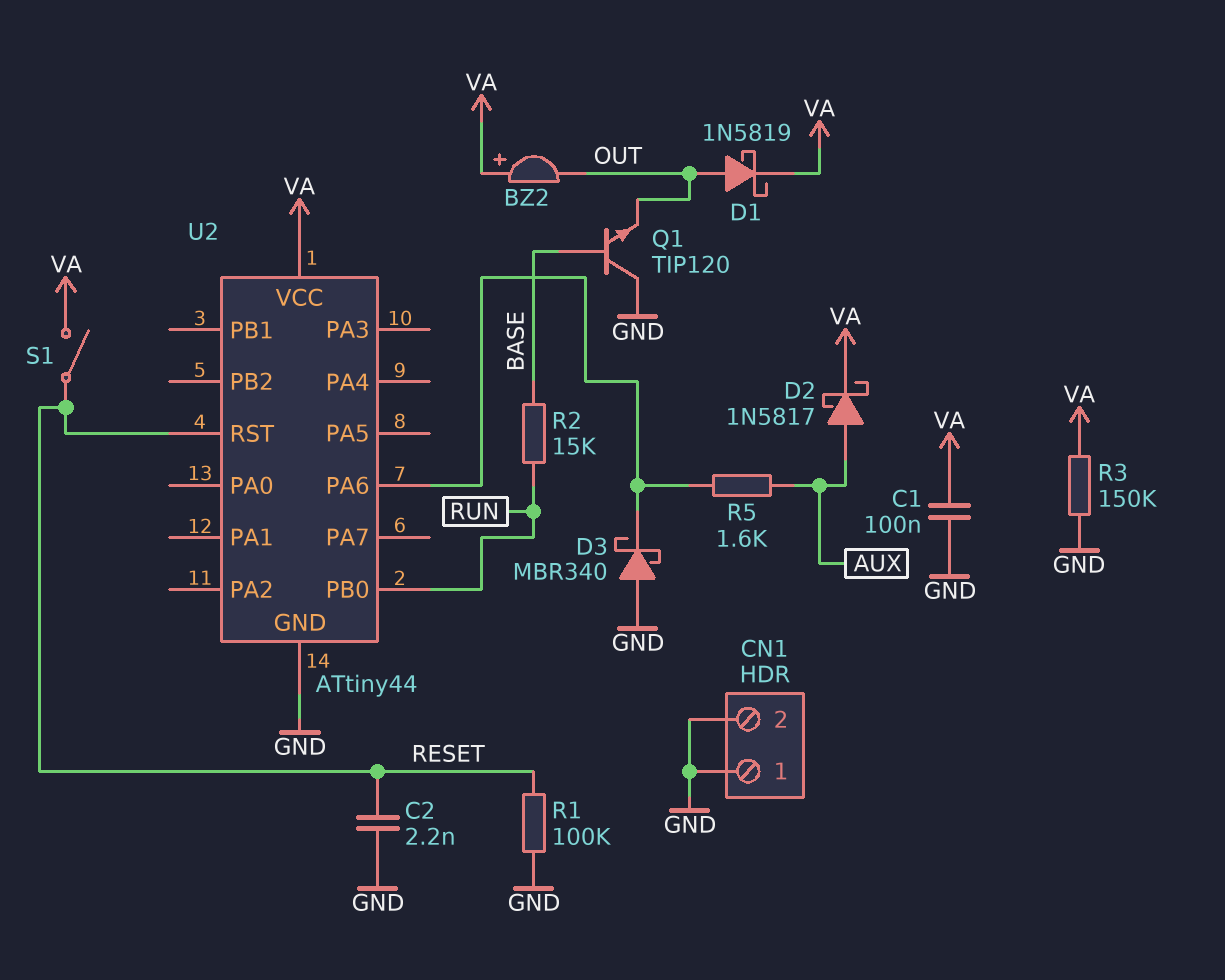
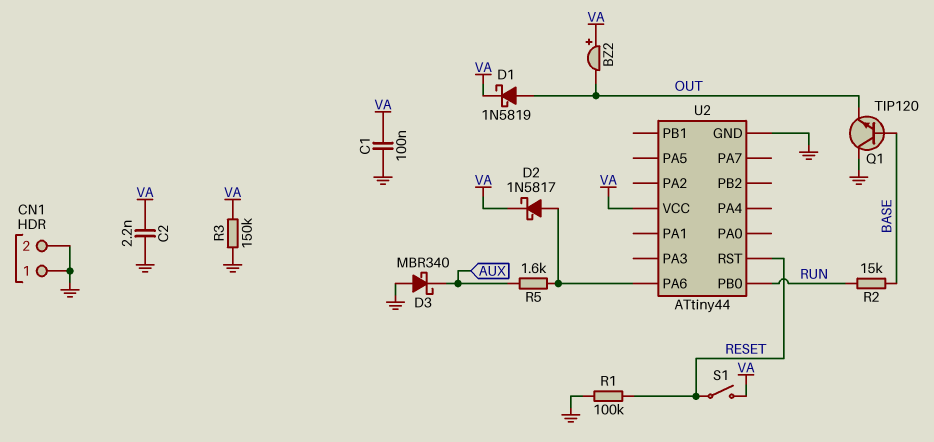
C2: 2.2nF (GND, RESET) -> 2.2nF (GND, VA)
D2: schottky 1N5817 (A AUX, K VA) -> schottky 1N5817 (A U2/PA6, K VA)
D3: schottky MBR340 (A GND, K U2/PA6) -> schottky MBR340 (A GND, K AUX)

